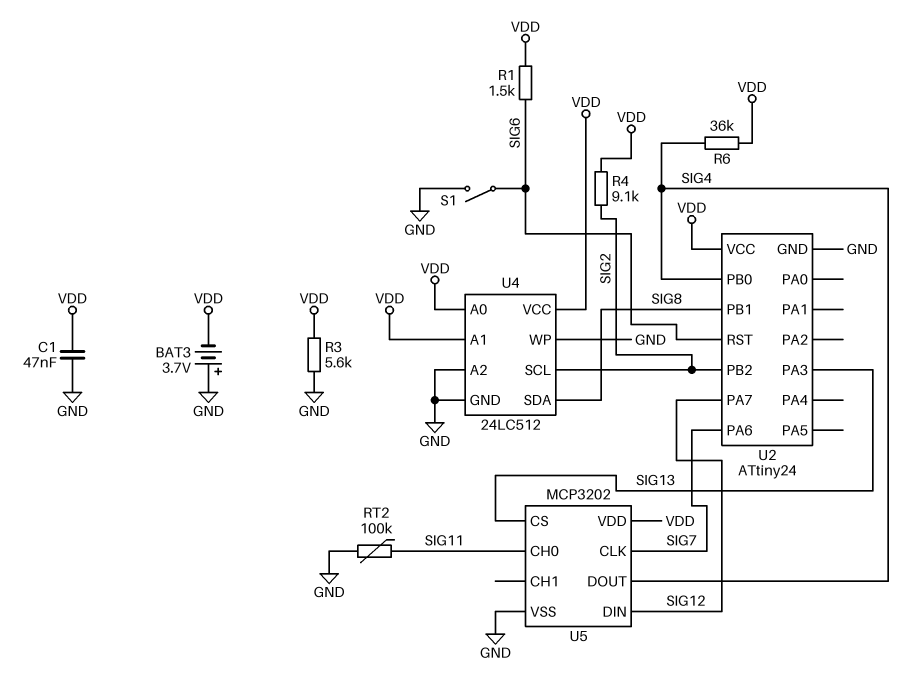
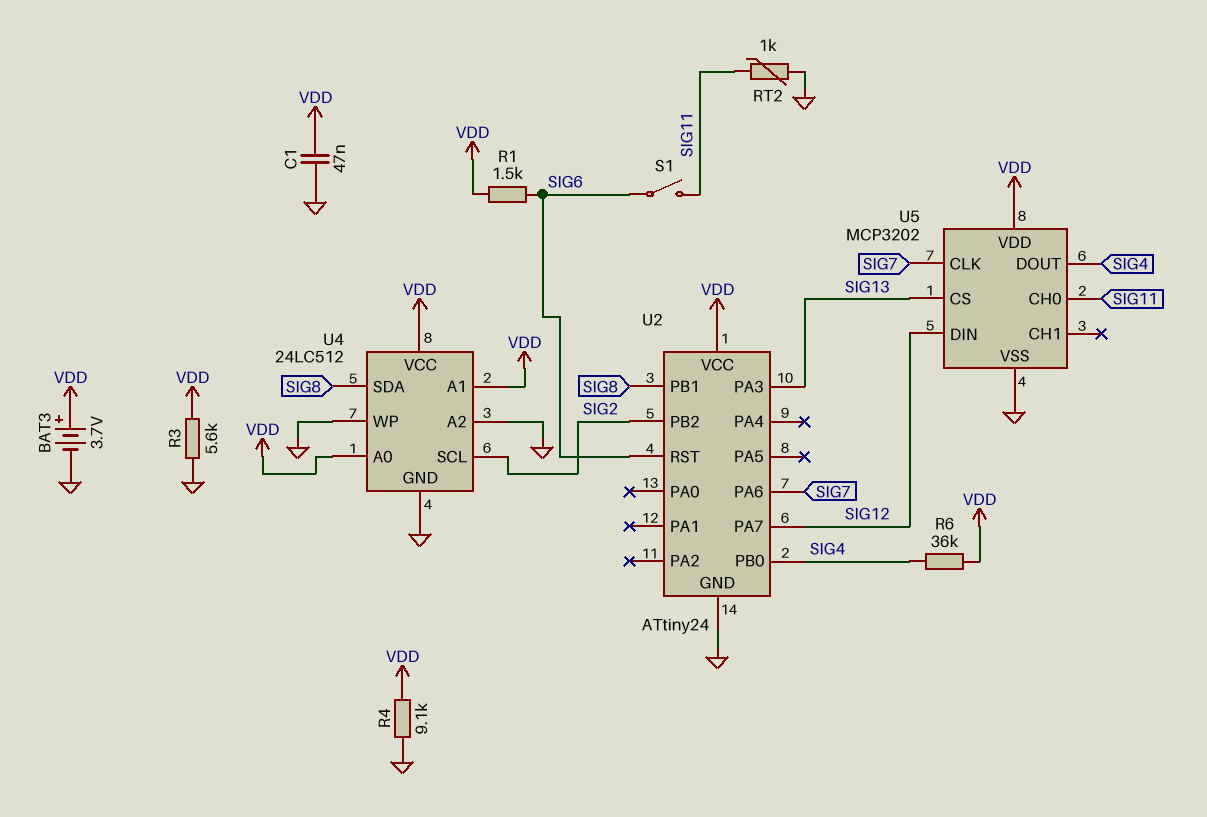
BAT3: 3.7V (plus GND, minus VDD) -> 3.7V (plus VDD, minus GND)
R4: 9.1k (SIG2, VDD) -> 9.1k (GND, VDD)
RT2: 100k (GND, SIG11) -> 1k (GND, SIG11)
S1: switch (GND, SIG6) -> switch (SIG6, SIG11)

